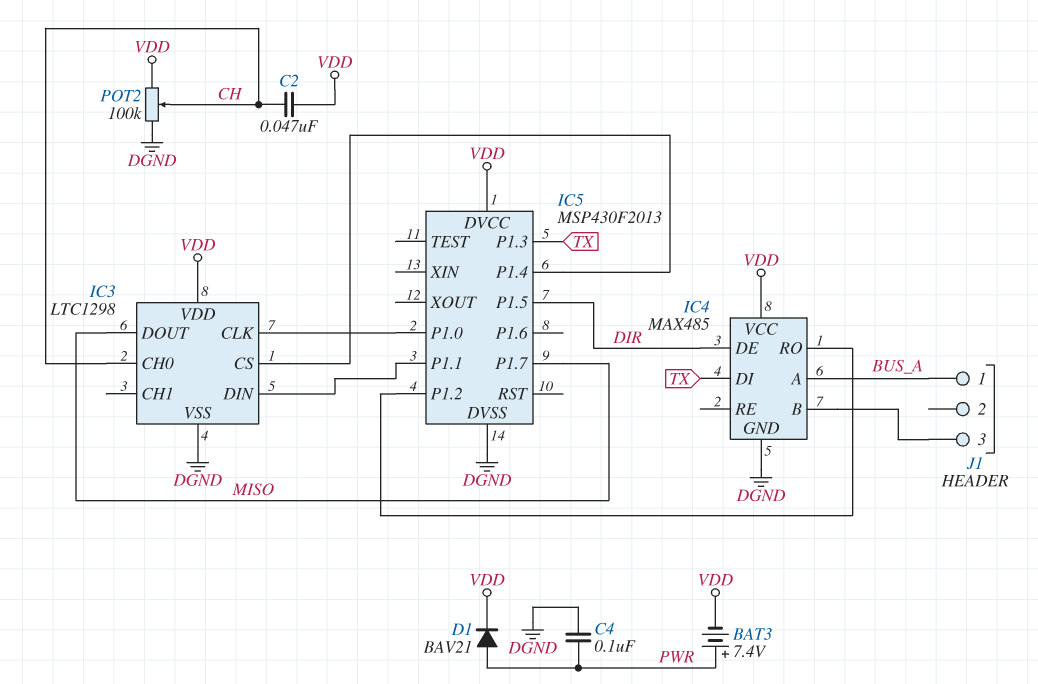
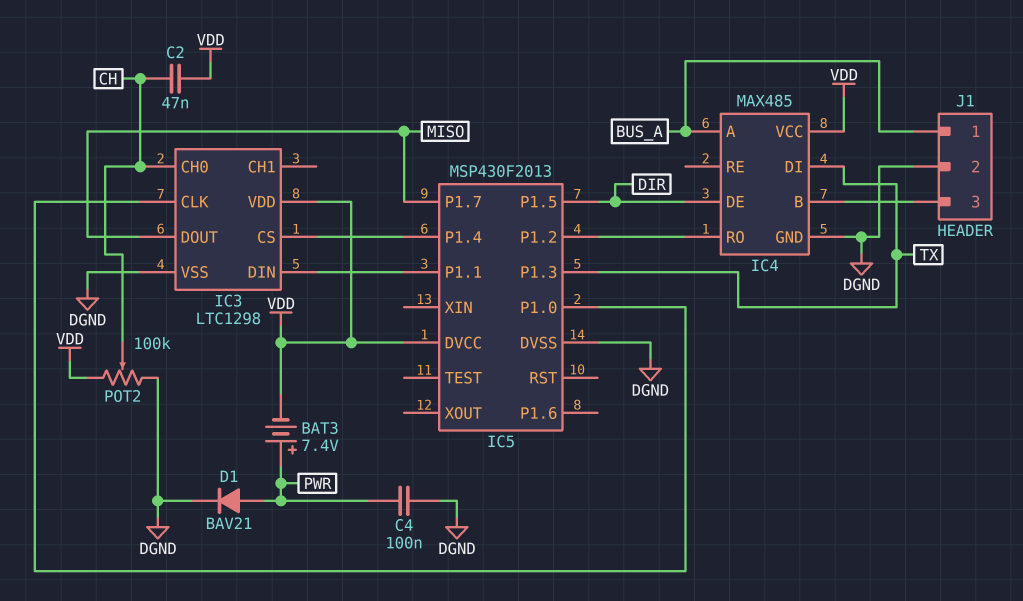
D1: diode BAV21 (A PWR, K VDD) -> diode BAV21 (A PWR, K DGND)
J1 pin 2: none -> DGND

